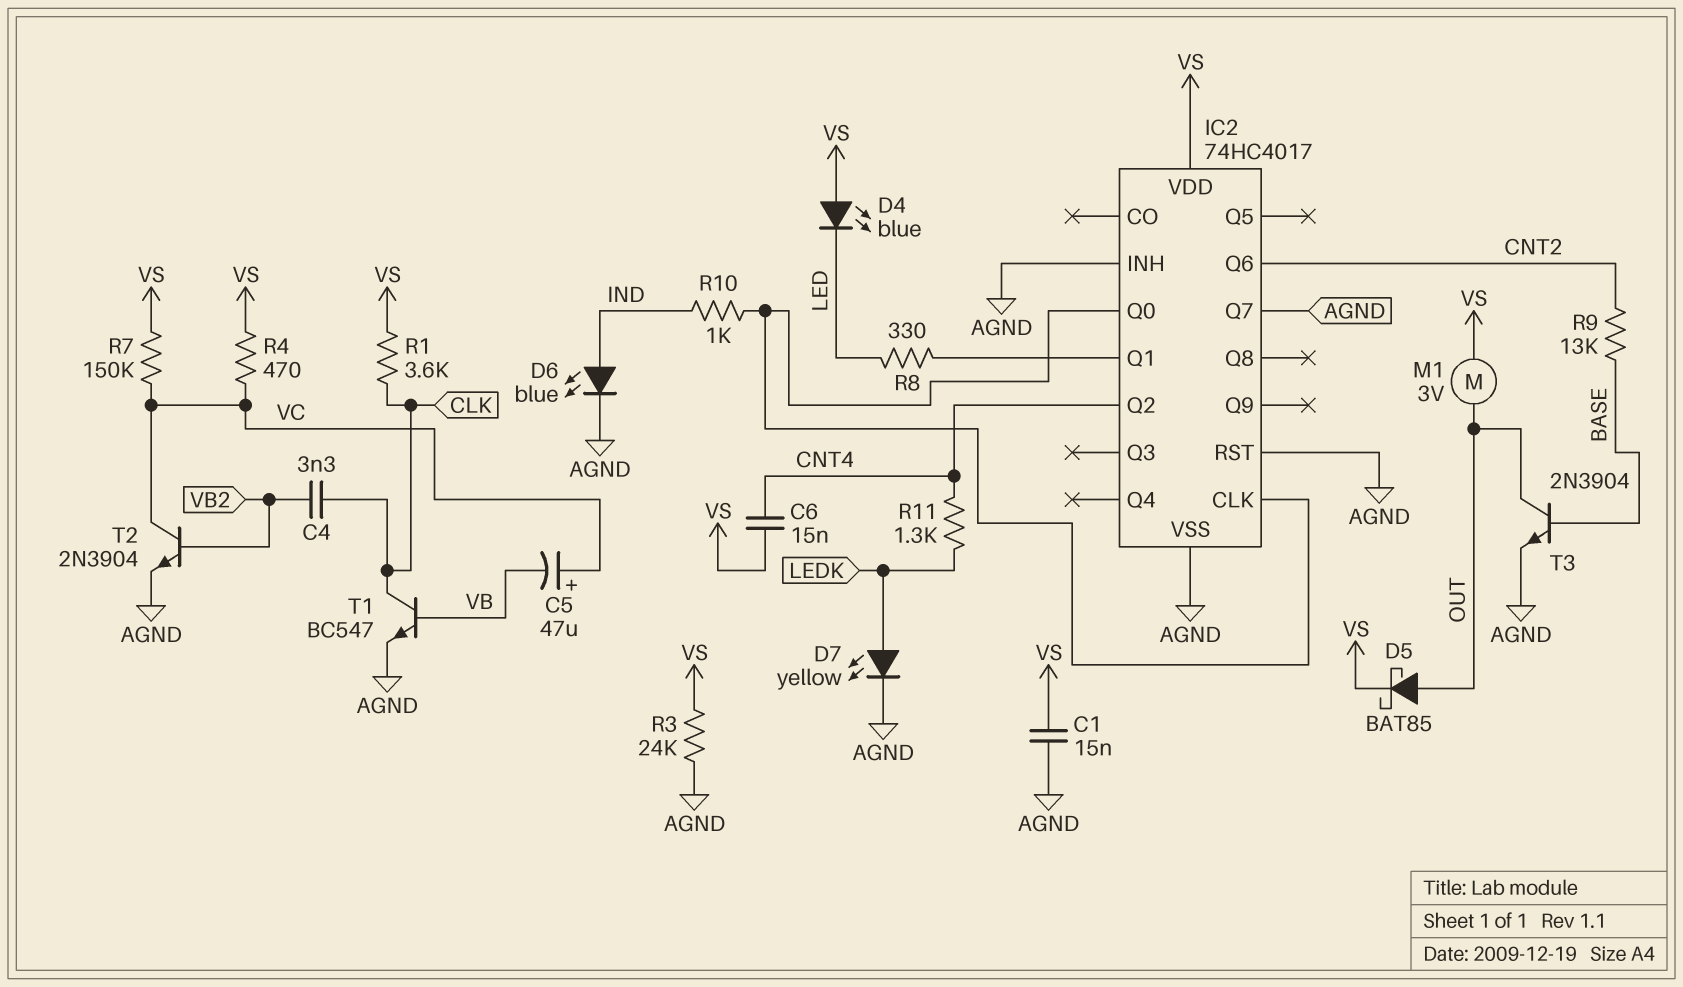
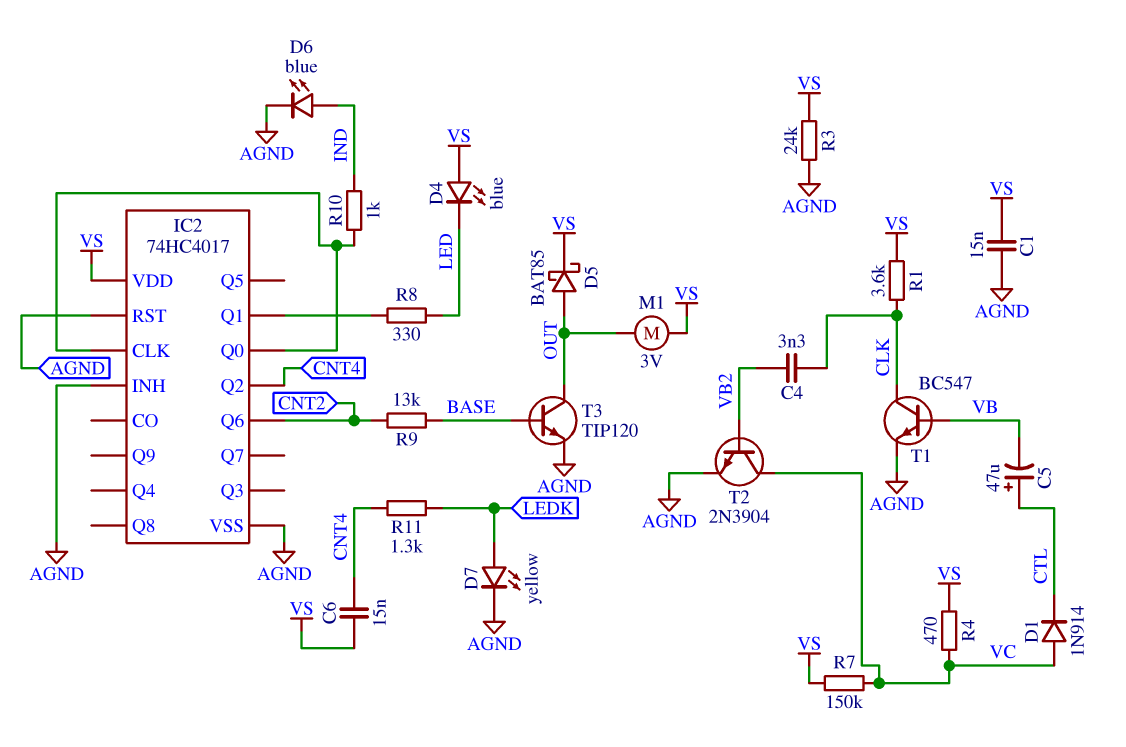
C5: 47uF (plus VC, minus VB) -> 47uF (plus CTL, minus VB)
D1: none -> diode 1N914 (A VC, K CTL)
IC2 pin Q7: AGND -> none
T3: NPN 2N3904 (B BASE, C OUT, E AGND) -> NPN TIP120 (B BASE, C OUT, E AGND)

